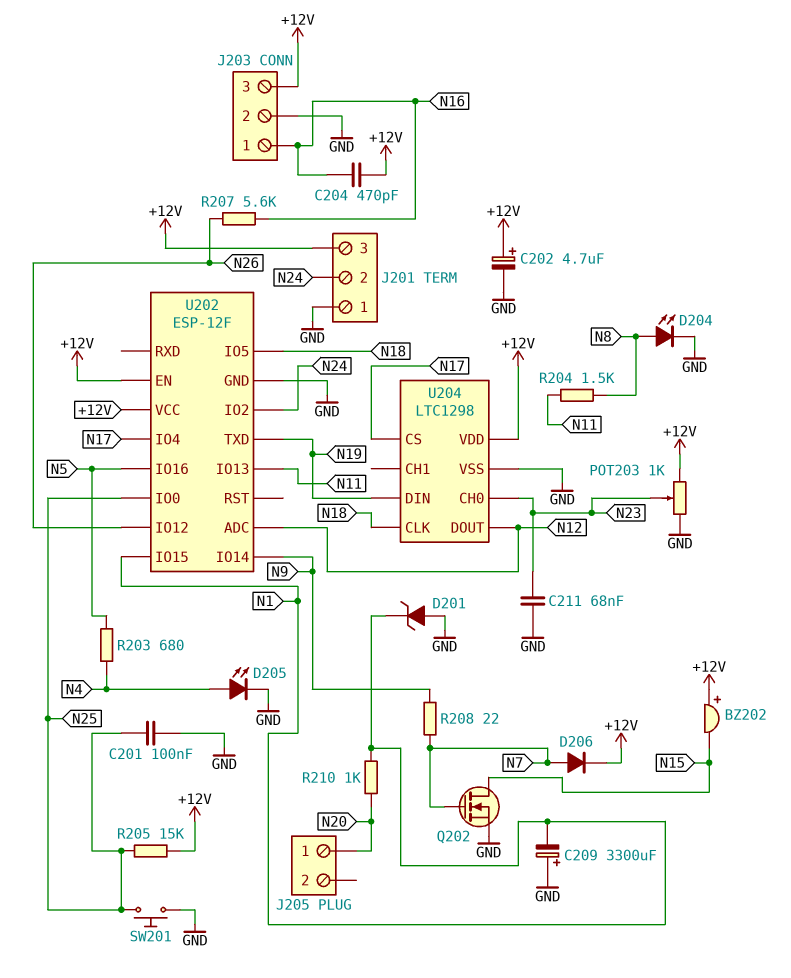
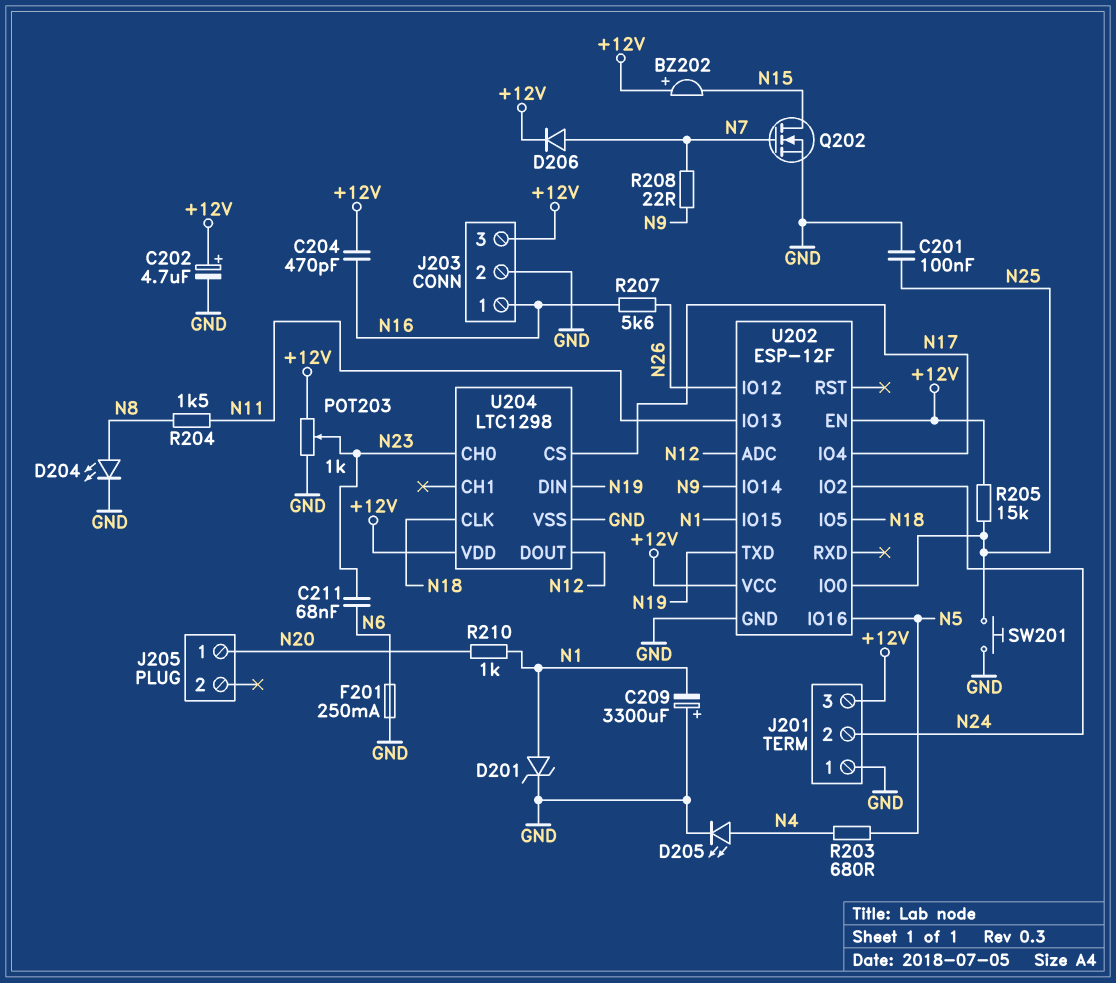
C211: 68nF (GND, N23) -> 68nF (N6, N23)
D201: zener (A GND, K N1) -> zener (A N1, K GND)
F201: none -> 250mA (GND, N6)

